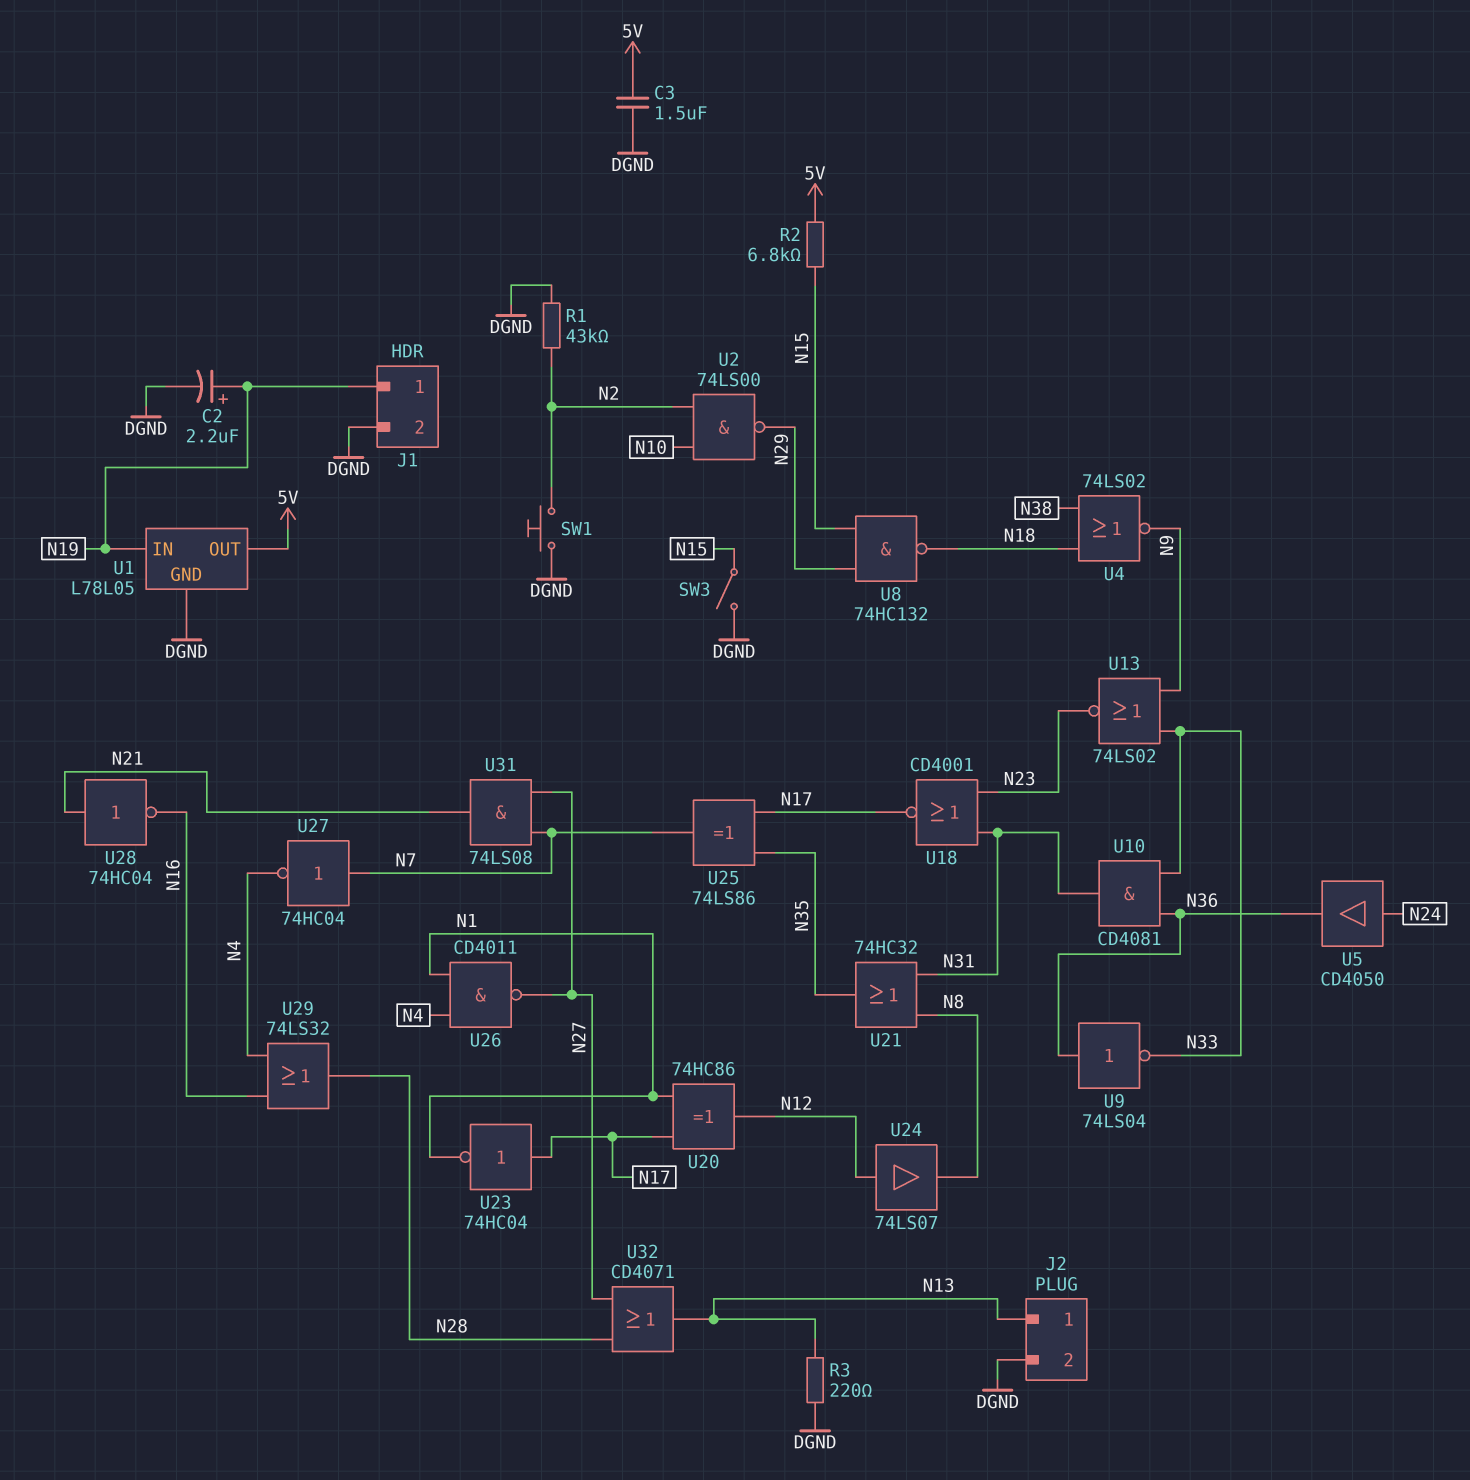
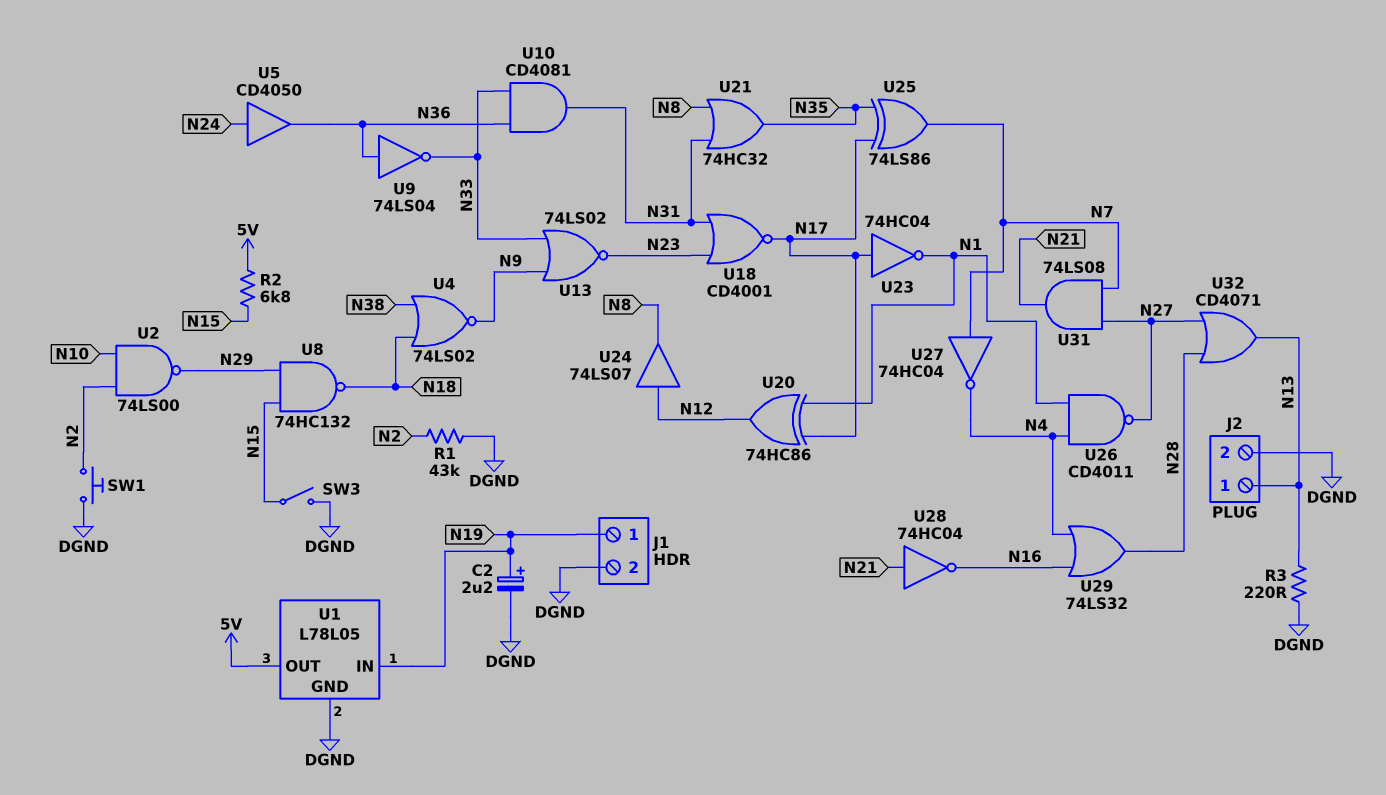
C3: 1.5uF (5V, DGND) -> none

